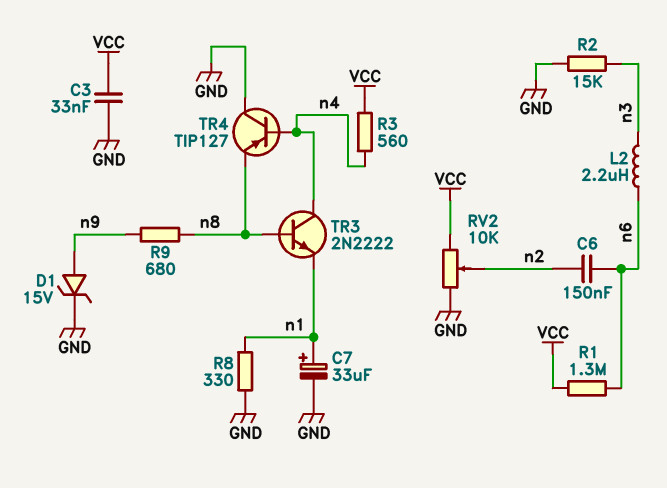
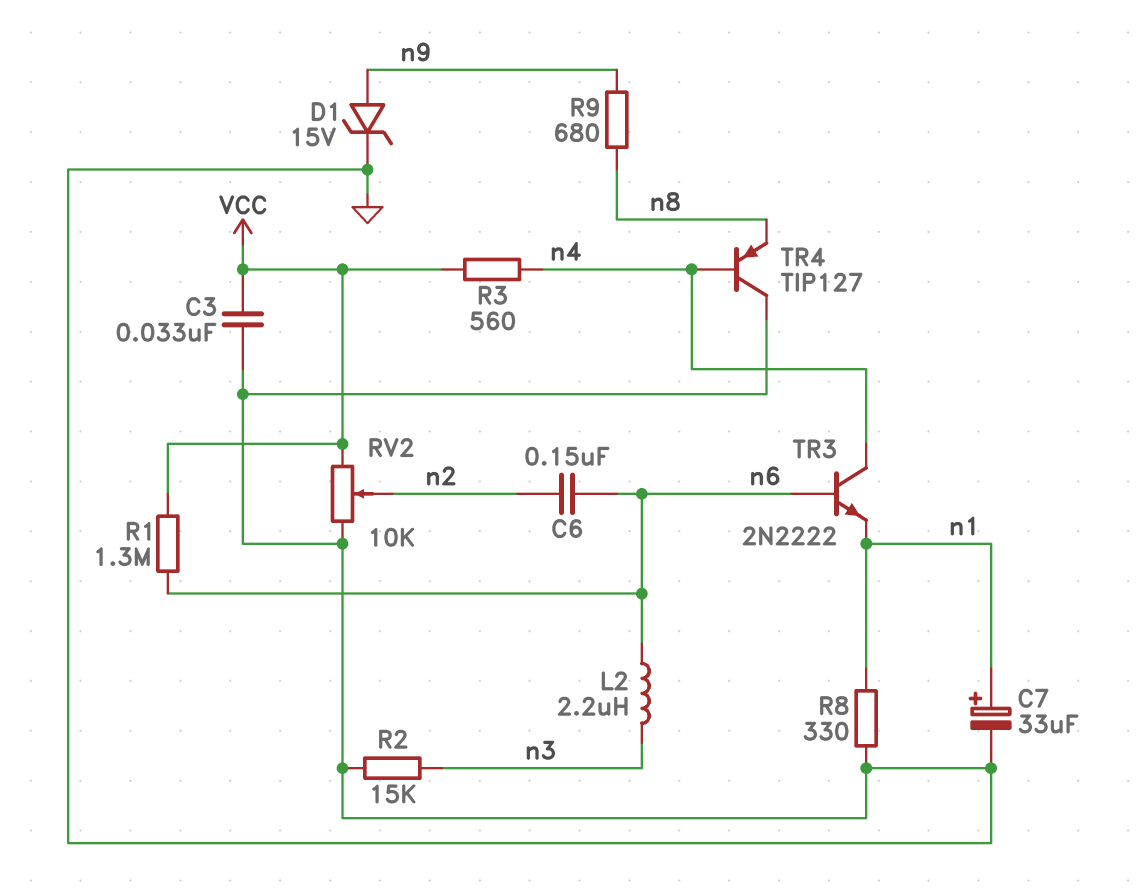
TR3: NPN 2N2222 (B n8, C n4, E n1) -> NPN 2N2222 (B n6, C n4, E n1)

